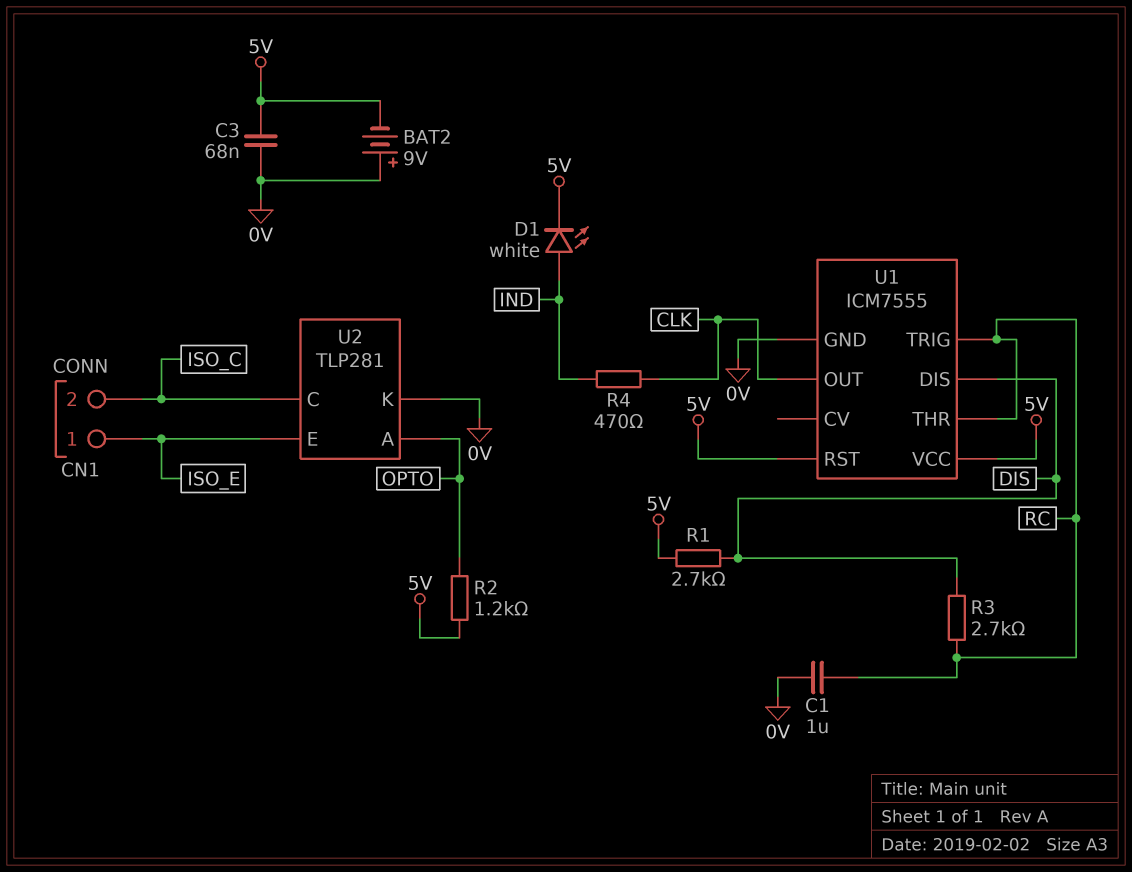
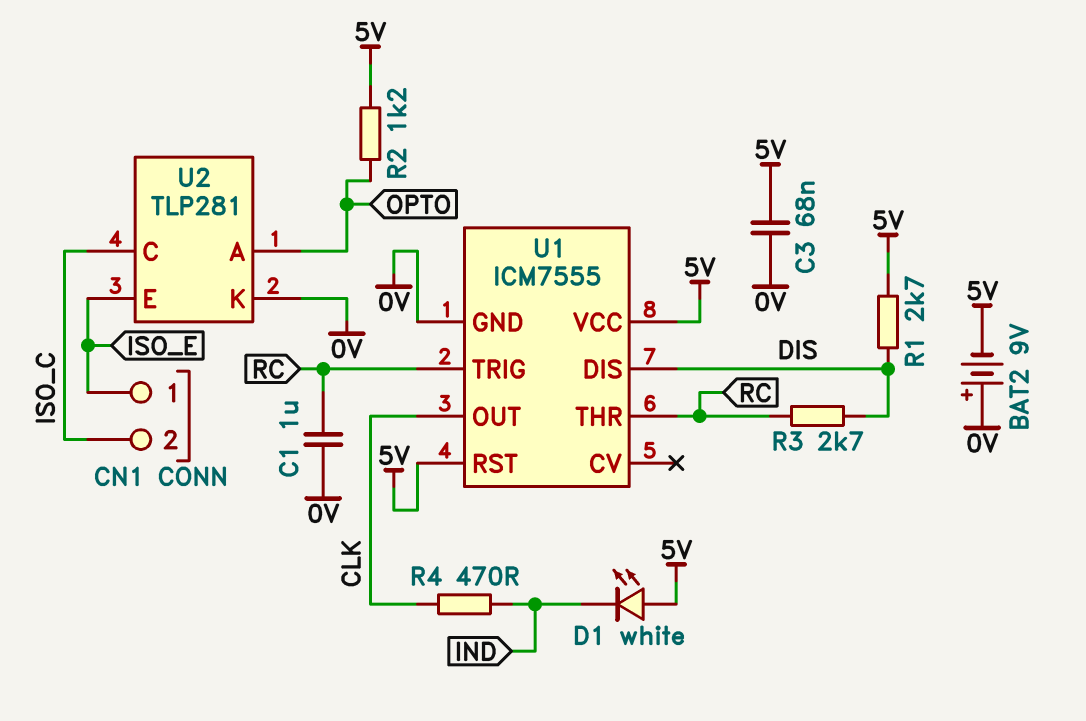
D1: LED white (A IND, K 5V) -> LED white (A 5V, K IND)

